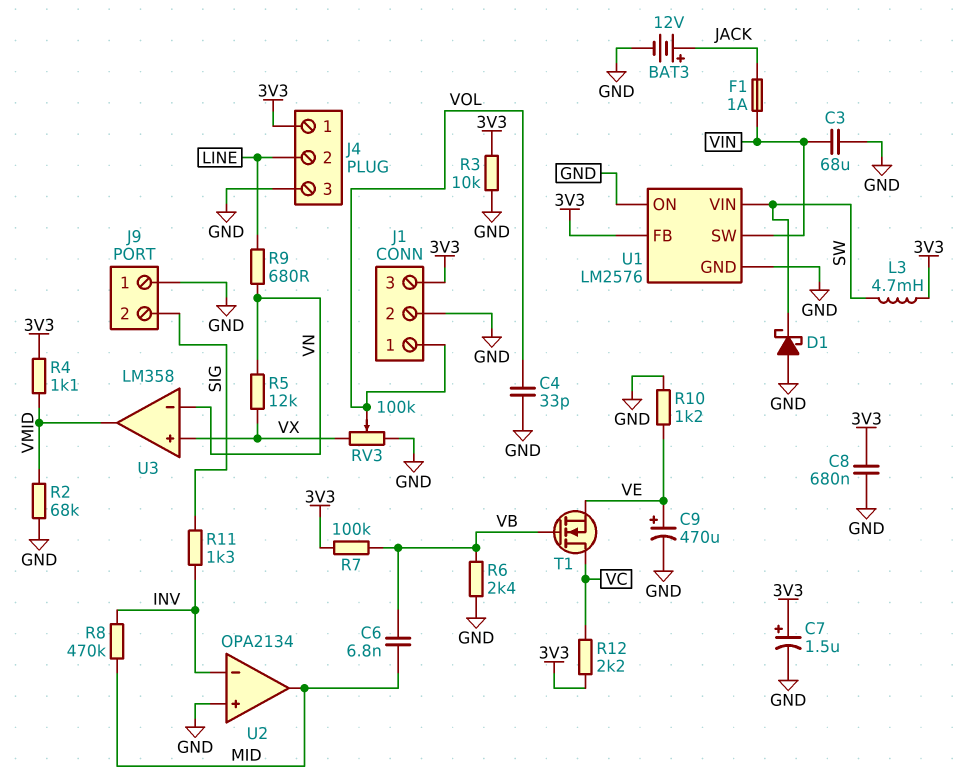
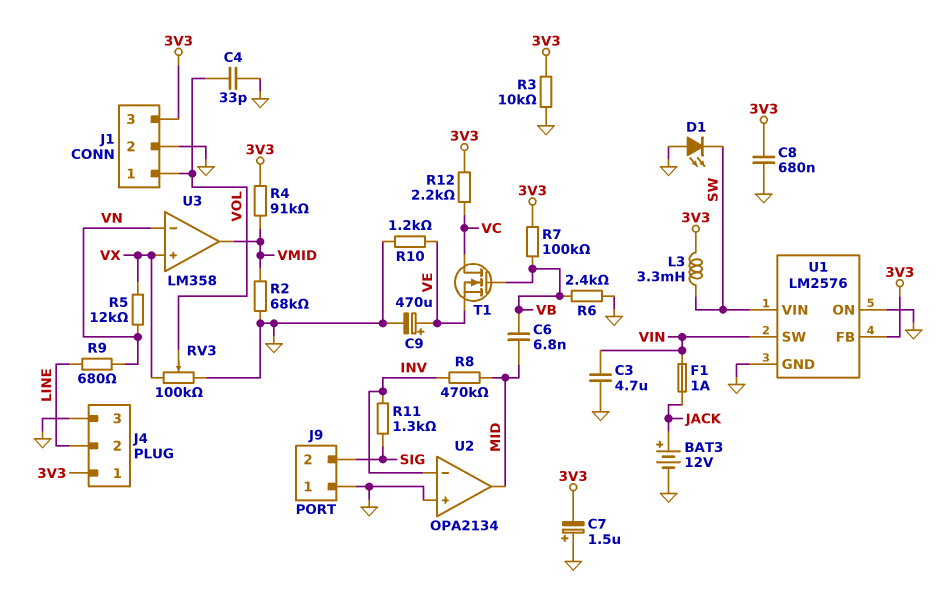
C3: 68uF (GND, VIN) -> 4.7uF (GND, VIN)
C7: 1.5uF (plus 3V3, minus GND) -> 1.5uF (plus GND, minus 3V3)
D1: schottky (A GND, K SW) -> LED (A GND, K SW)
L3: 4.7mH (3V3, SW) -> 3.3mH (3V3, SW)
R4: 1.1k (3V3, VMID) -> 91k (3V3, VMID)

